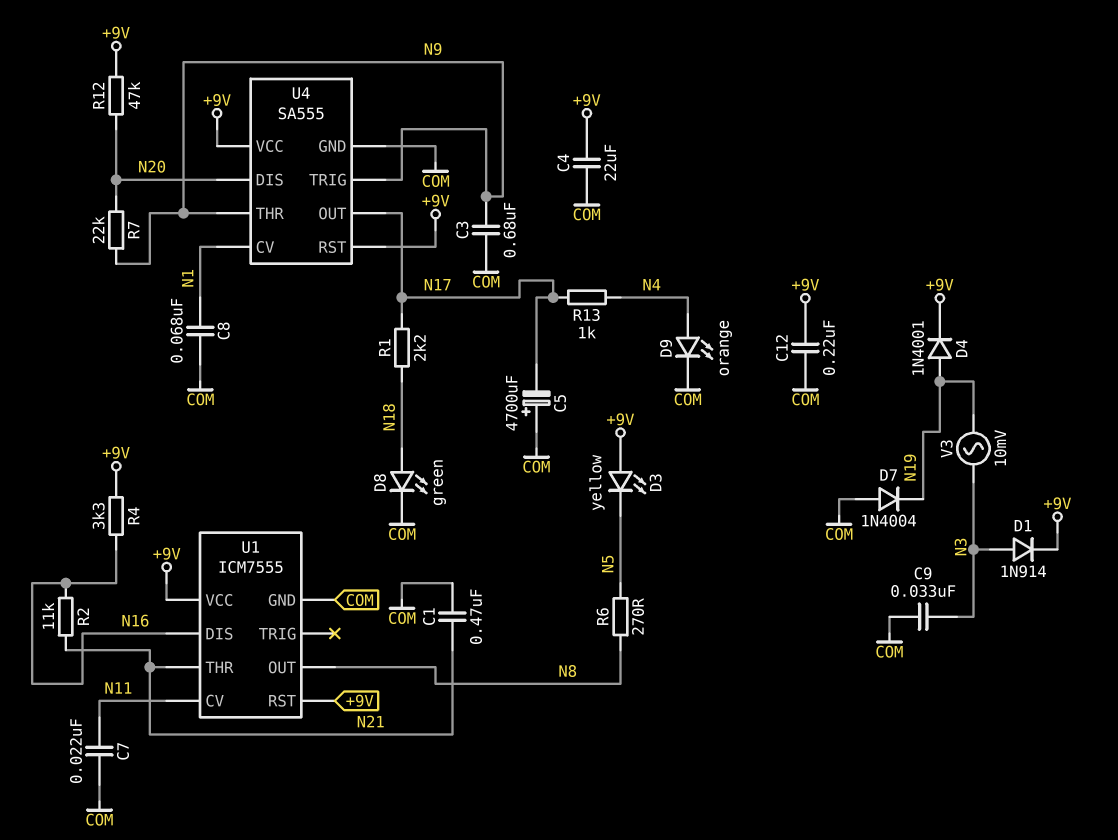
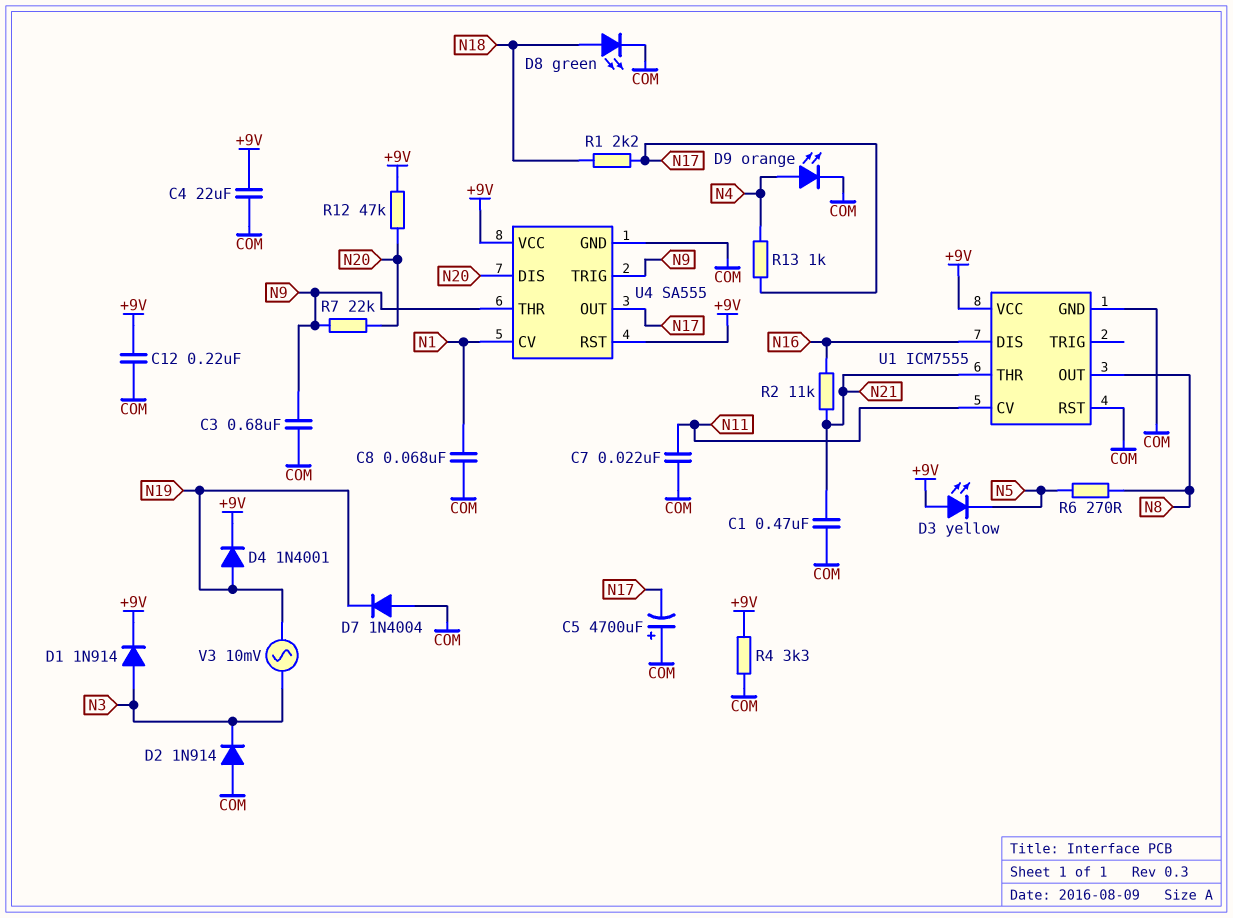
C9: 33nF (COM, N3) -> none
D2: none -> diode 1N914 (A COM, K N3)
R4: 3.3k (+9V, N16) -> 3.3k (+9V, COM)
U1 pin RST: +9V -> COM

